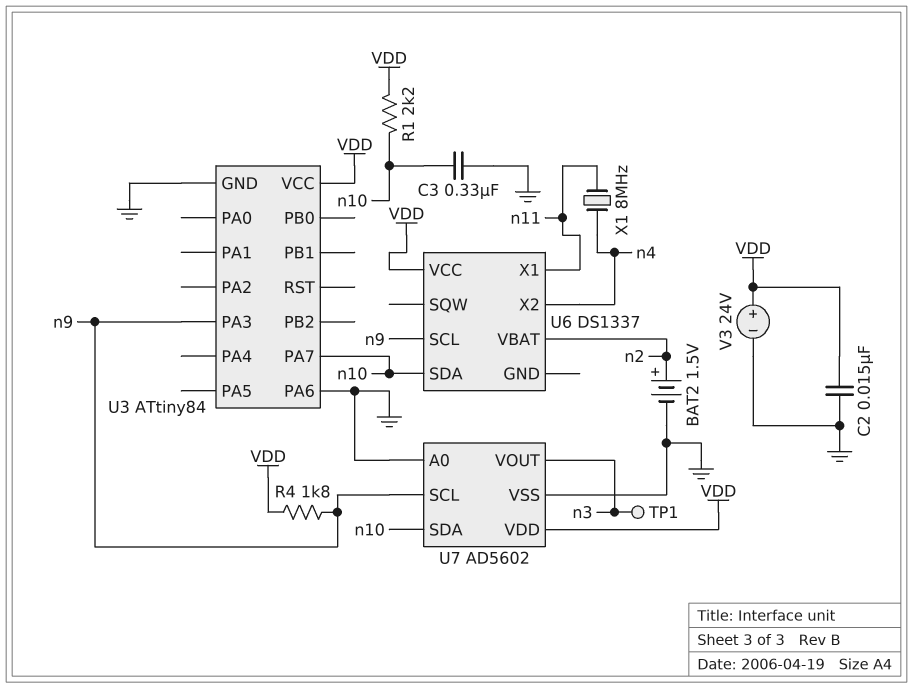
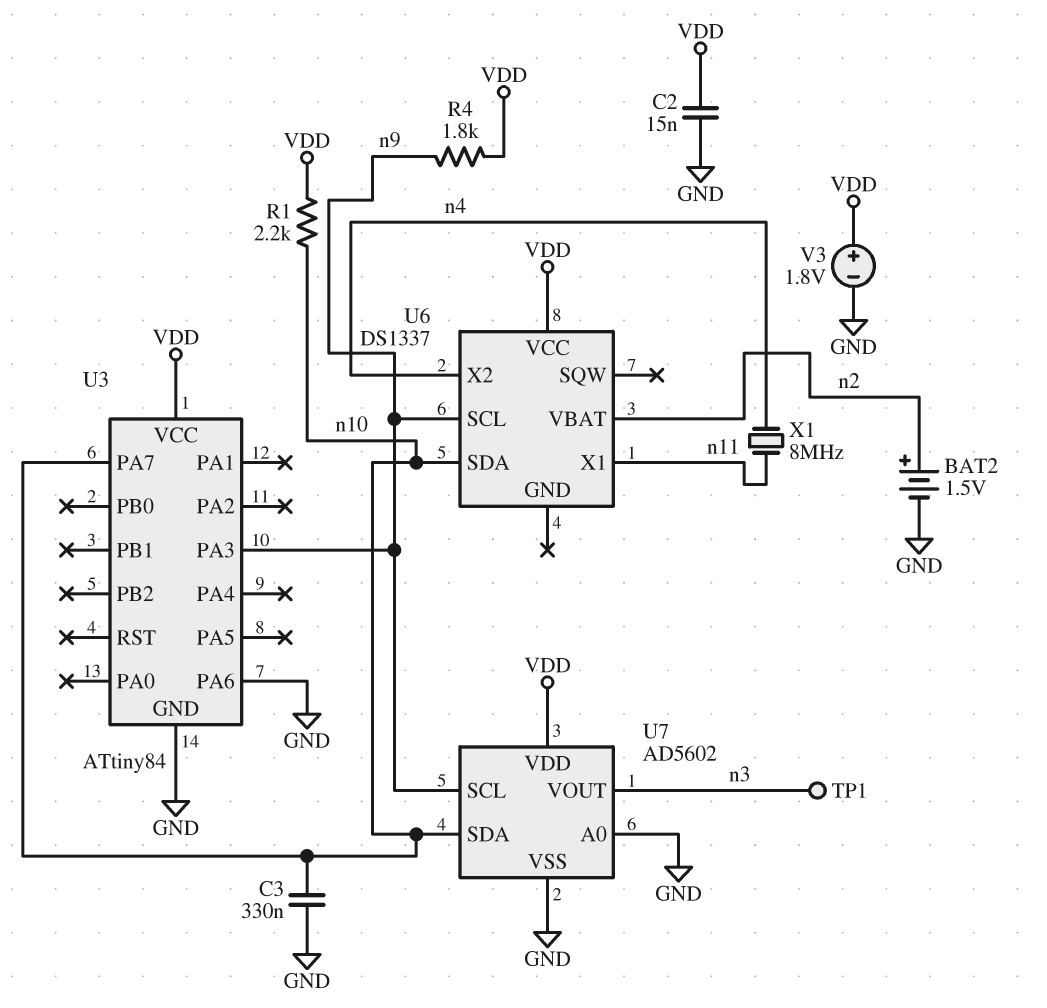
V3: 24V (plus VDD, minus GND) -> 1.8V (plus VDD, minus GND)

